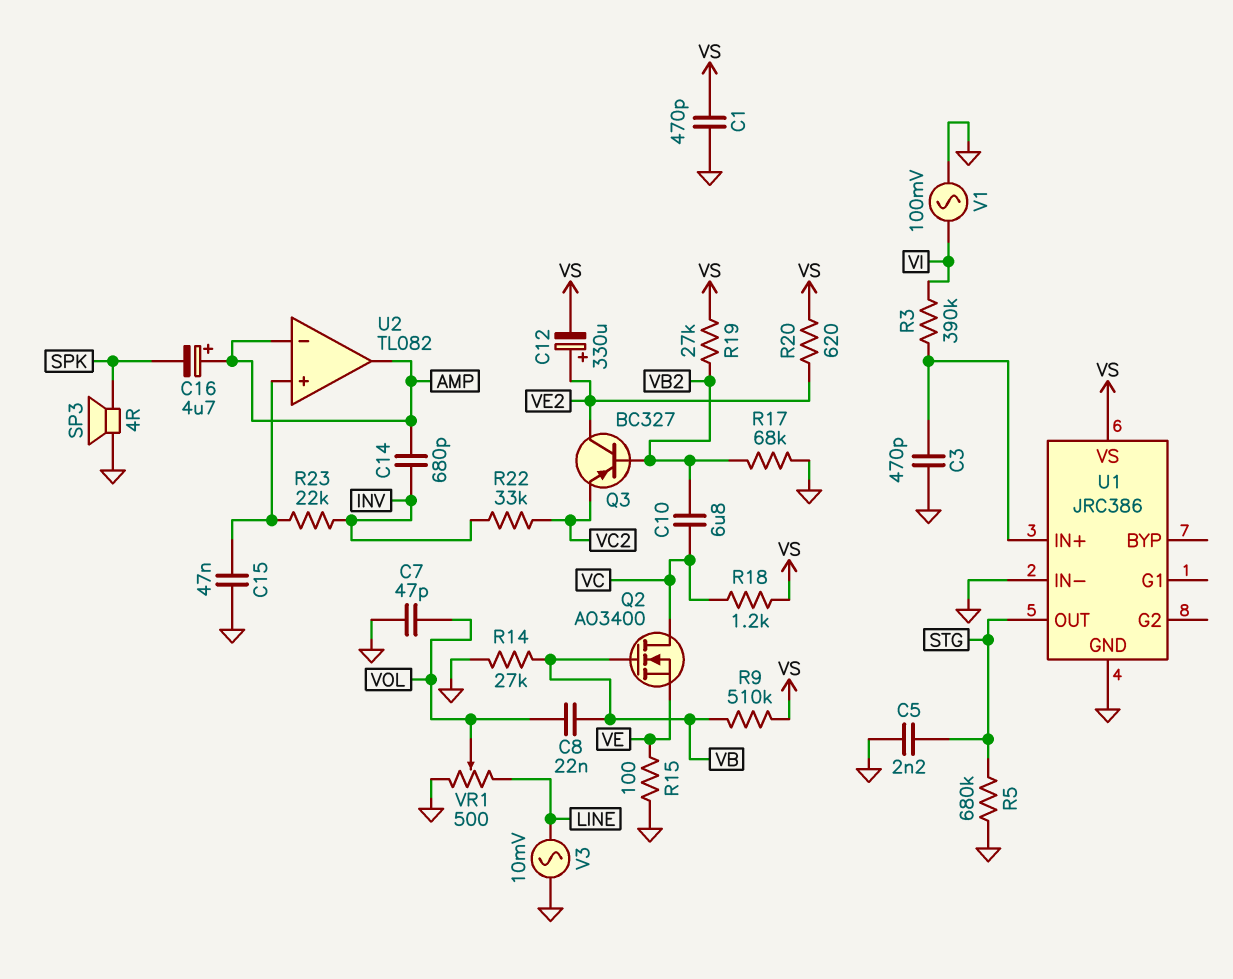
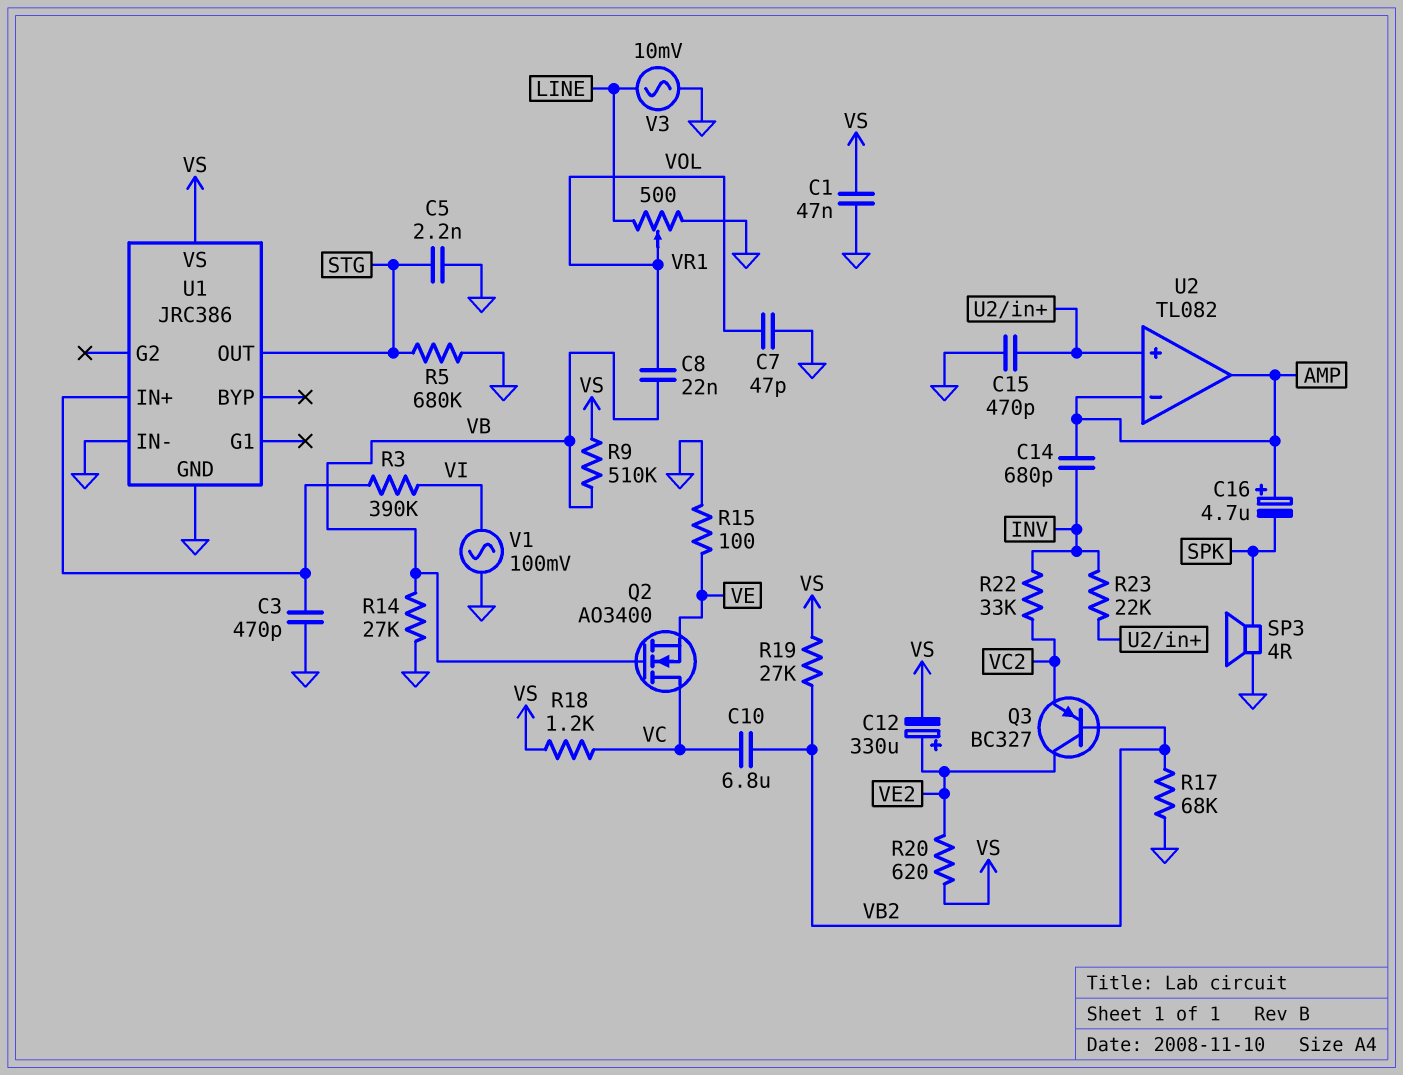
C1: 470pF (GND, VS) -> 47nF (GND, VS)
C15: 47nF (GND, U2/in+) -> 470pF (GND, U2/in+)

